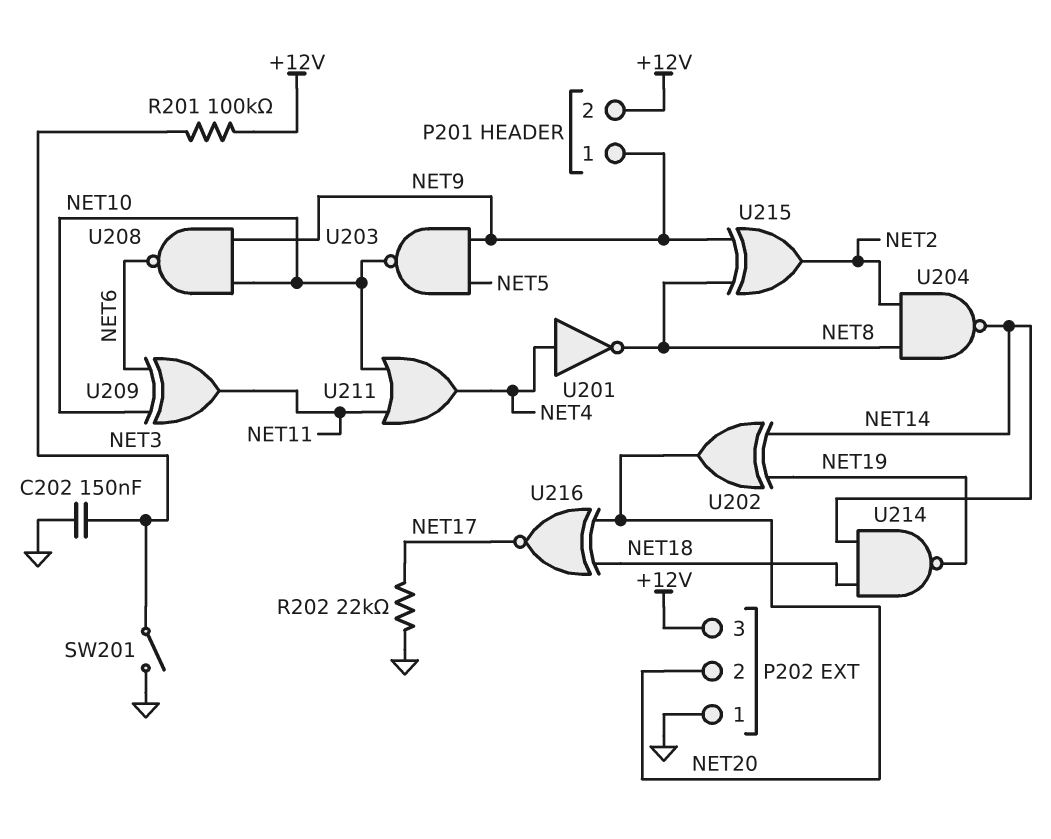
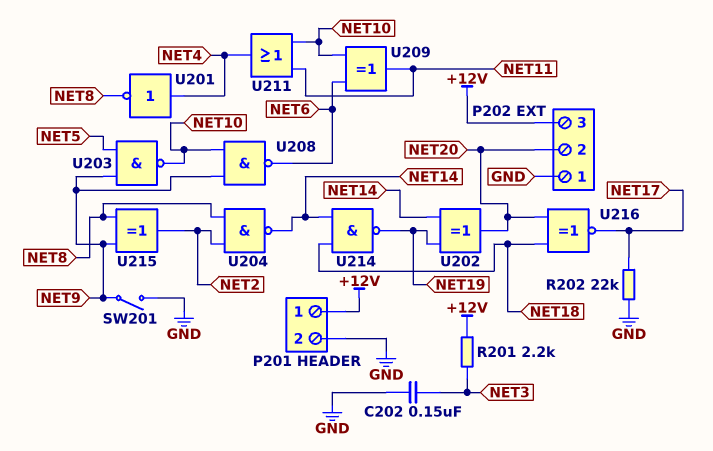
P201 pin 1: NET9 -> +12V
P201 pin 2: +12V -> GND
R201: 100k (+12V, NET3) -> 2.2k (+12V, NET3)
SW201: switch (GND, NET3) -> switch (GND, NET9)

